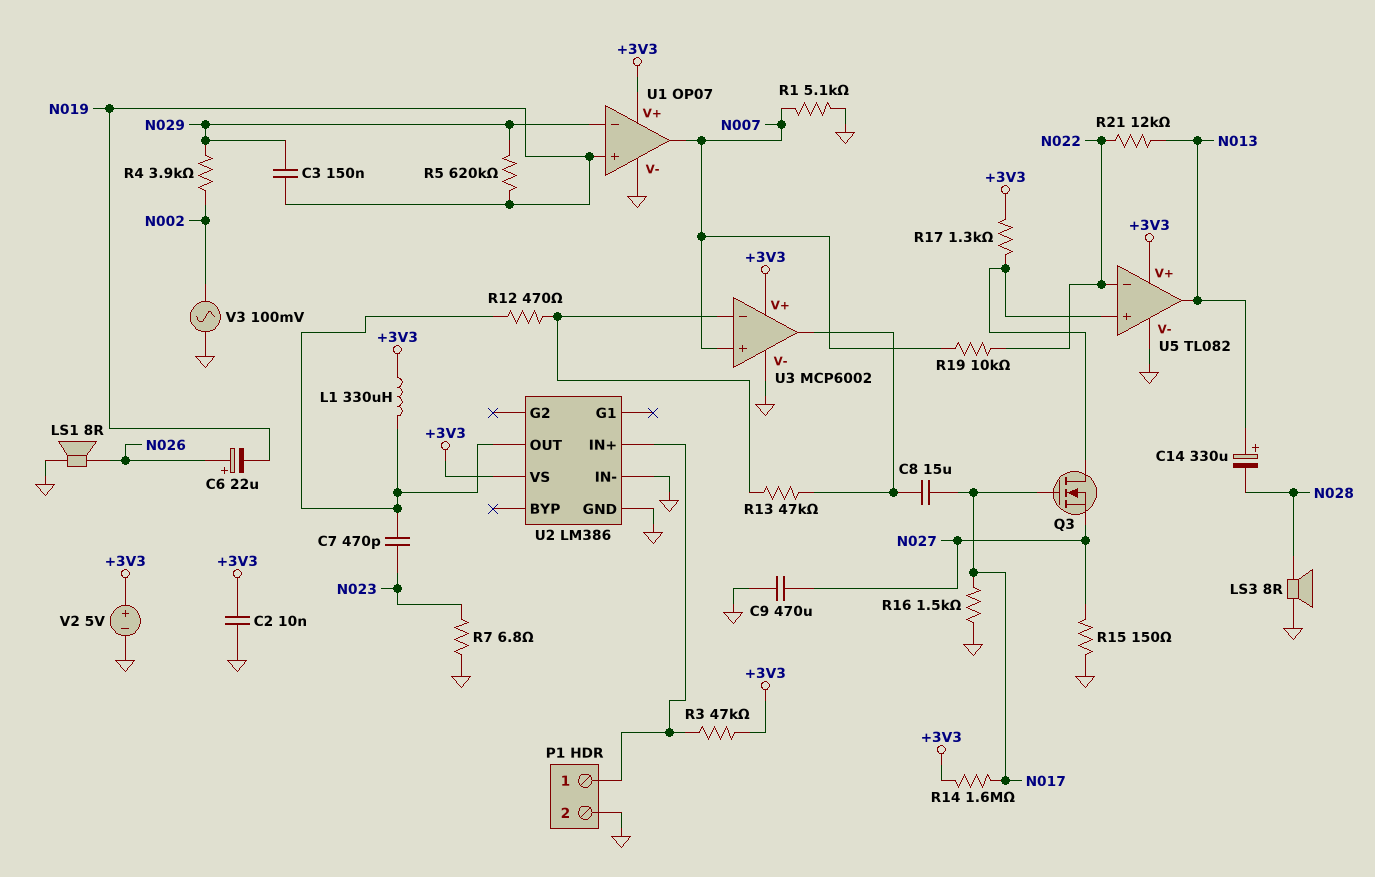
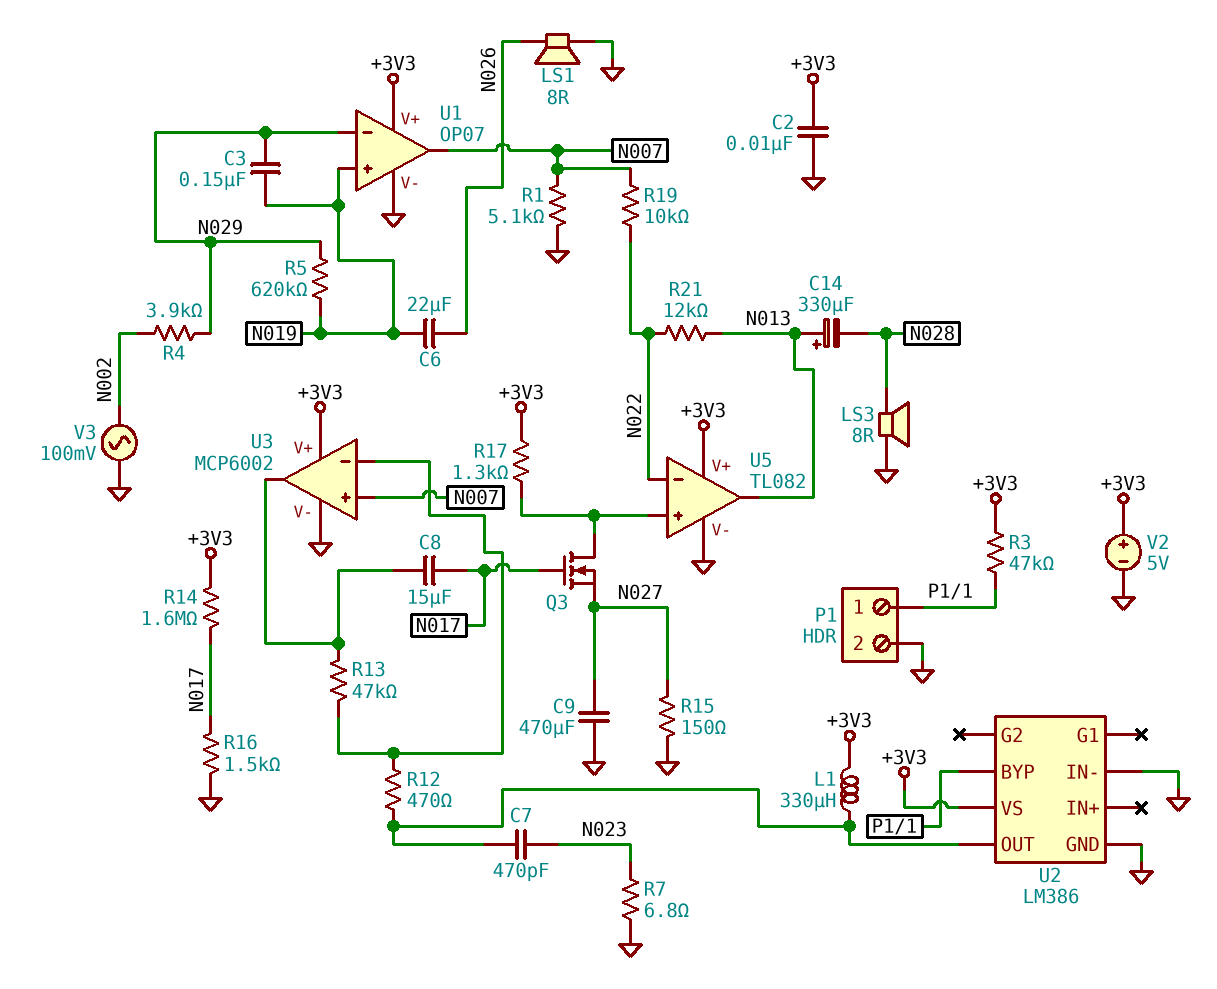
C6: 22uF (plus N026, minus N019) -> 22uF (N019, N026)
U2 pin BYP: none -> P1/1
U2 pin IN+: P1/1 -> none

